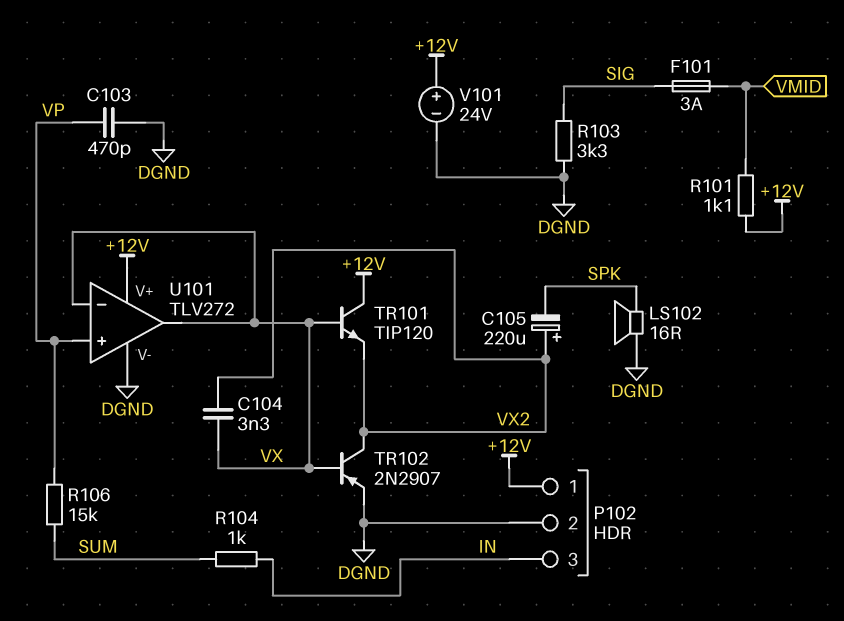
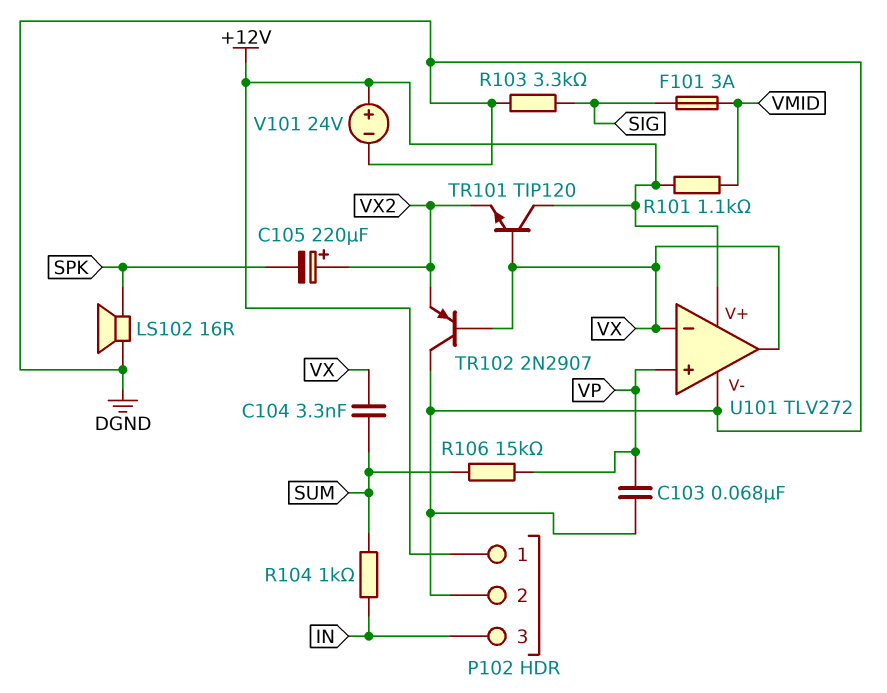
C103: 470pF (DGND, VP) -> 68nF (DGND, VP)
C104: 3.3nF (VX, VX2) -> 3.3nF (SUM, VX)
TR102: PNP 2N2907 (B VX, C VX2, E DGND) -> PNP 2N2907 (B VX, C DGND, E VX2)

